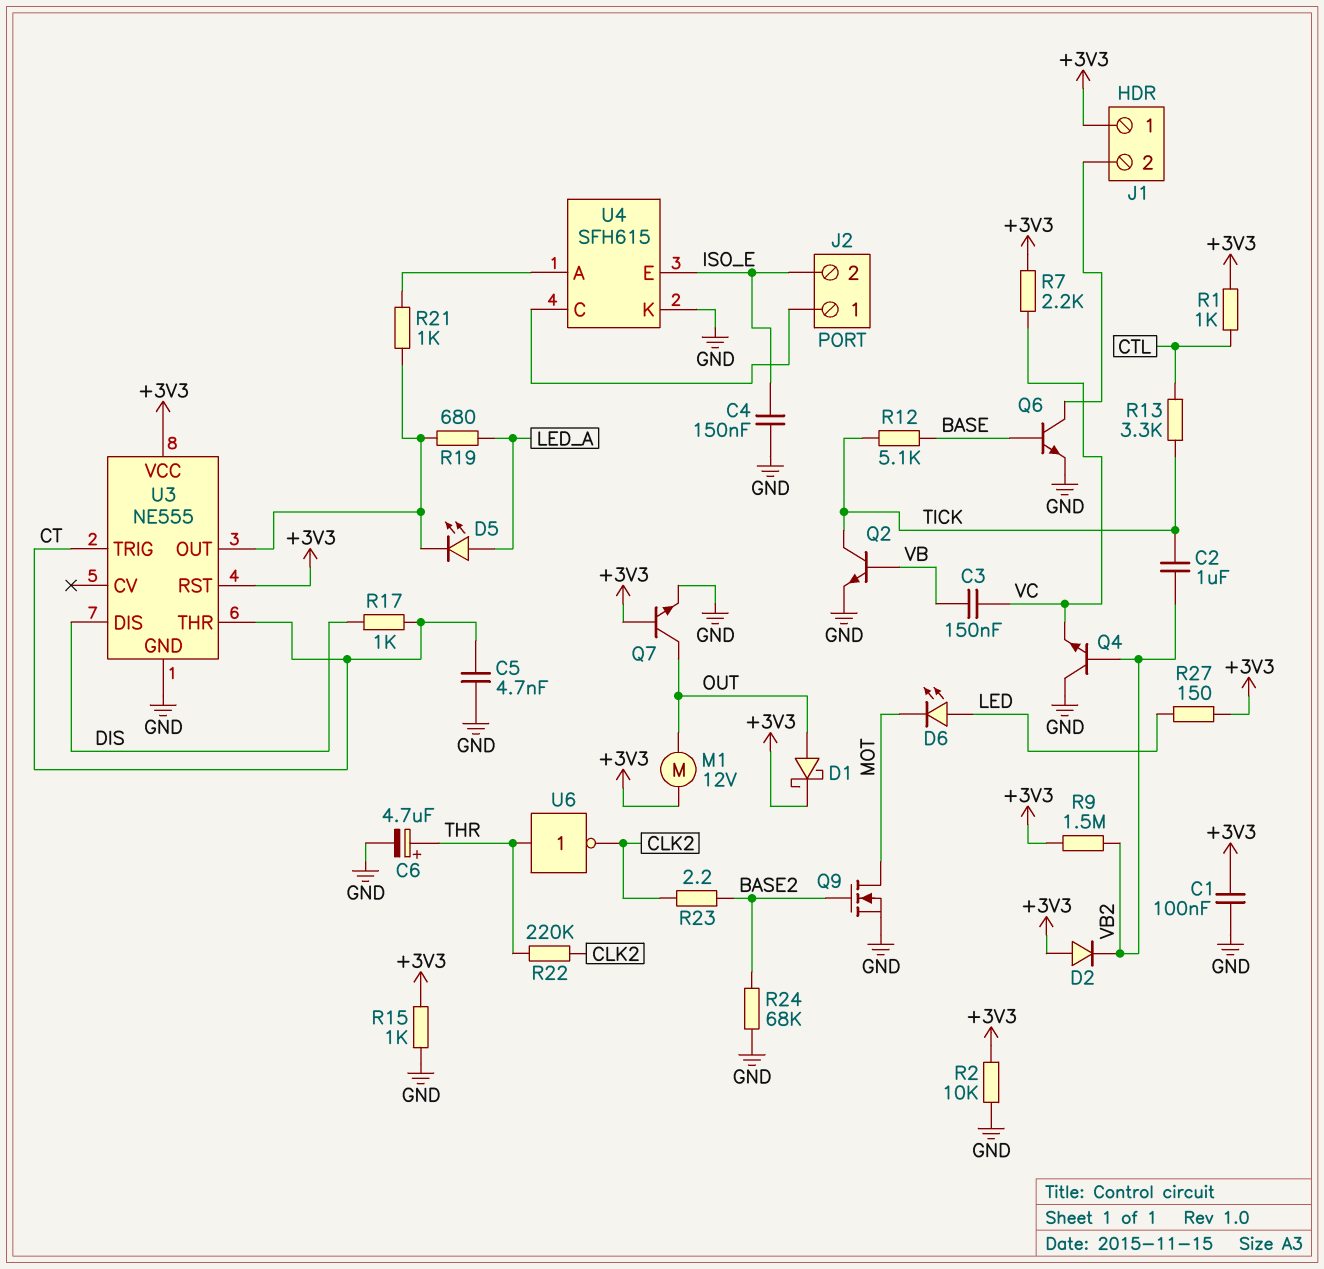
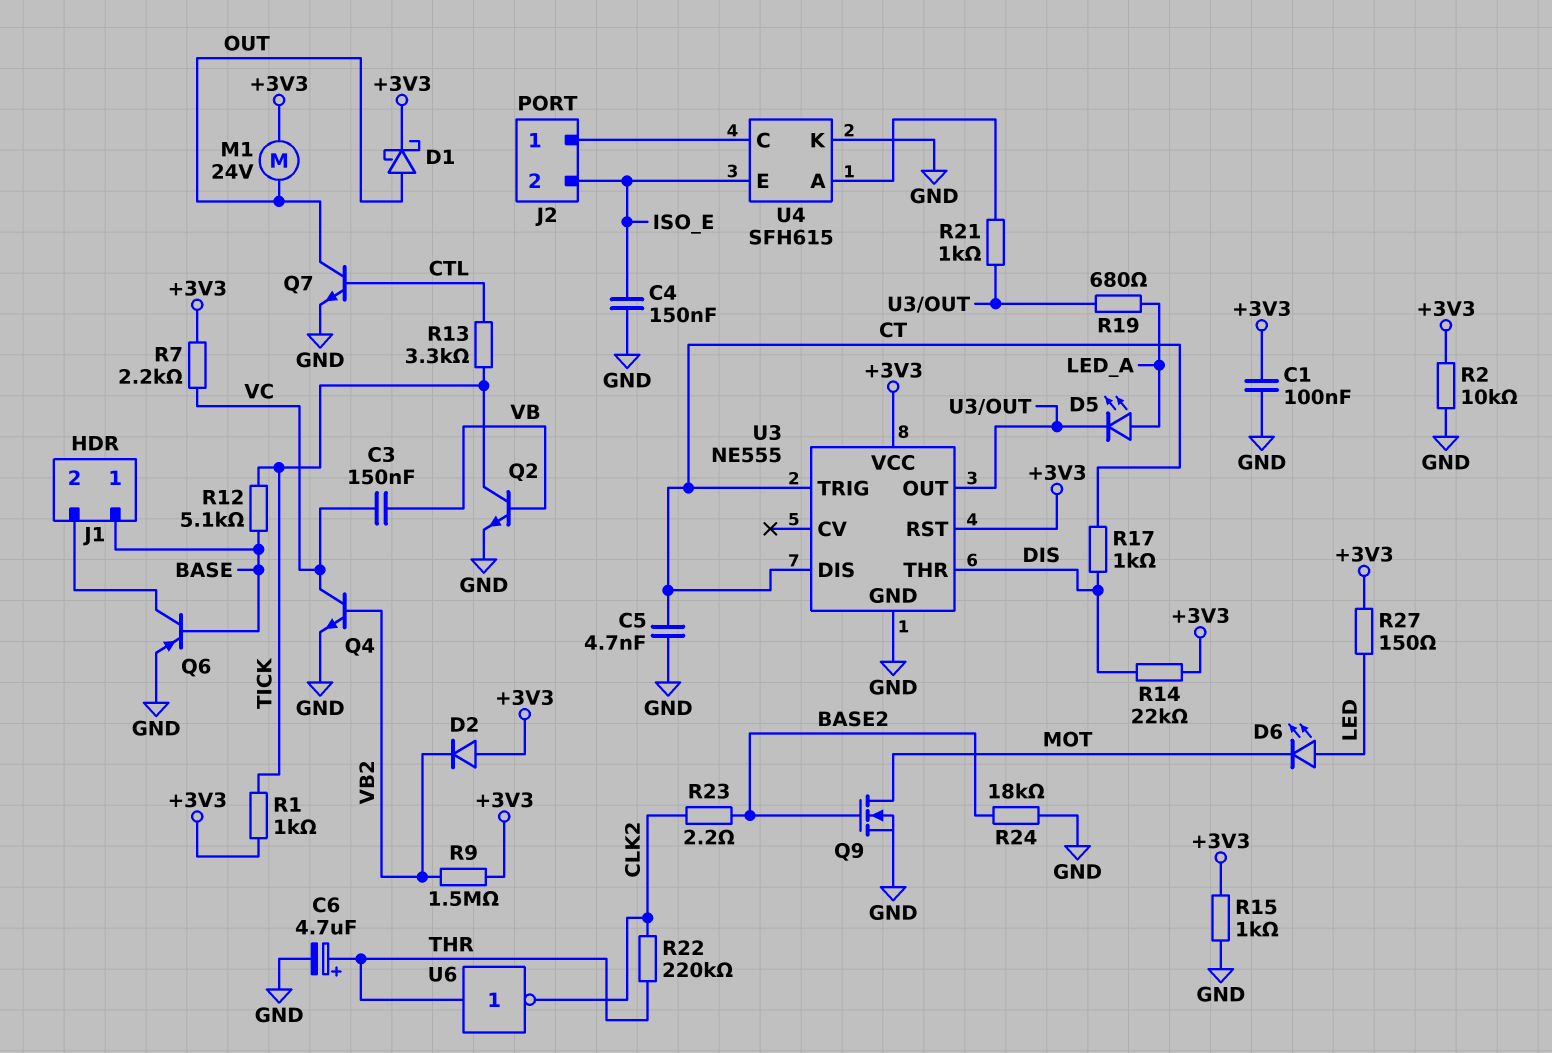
C2: 1uF (TICK, VB2) -> none
J1 pin 1: +3V3 -> BASE
M1: motor 12V (+3V3, OUT) -> motor 24V (+3V3, OUT)
Q4: NPN (B VB2, C GND, E VC) -> NPN (B VB2, C VC, E GND)
Q6: NPN (B BASE, C J1/2, E GND) -> PNP (B BASE, C J1/2, E GND)
Q7: NPN (B +3V3, C OUT, E GND) -> NPN (B CTL, C OUT, E GND)
R1: 1k (+3V3, CTL) -> 1k (+3V3, TICK)
R14: none -> 22k (+3V3, DIS)
R24: 68k (BASE2, GND) -> 18k (BASE2, GND)
U3 pin DIS: DIS -> CT
U3 pin THR: CT -> DIS

